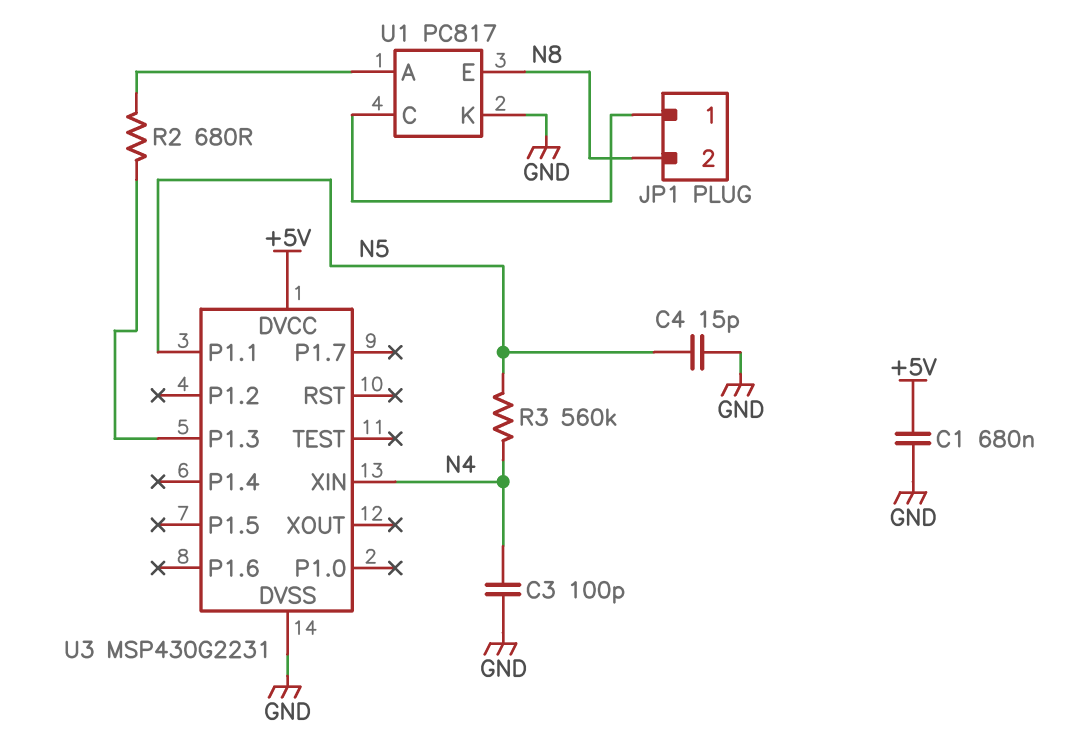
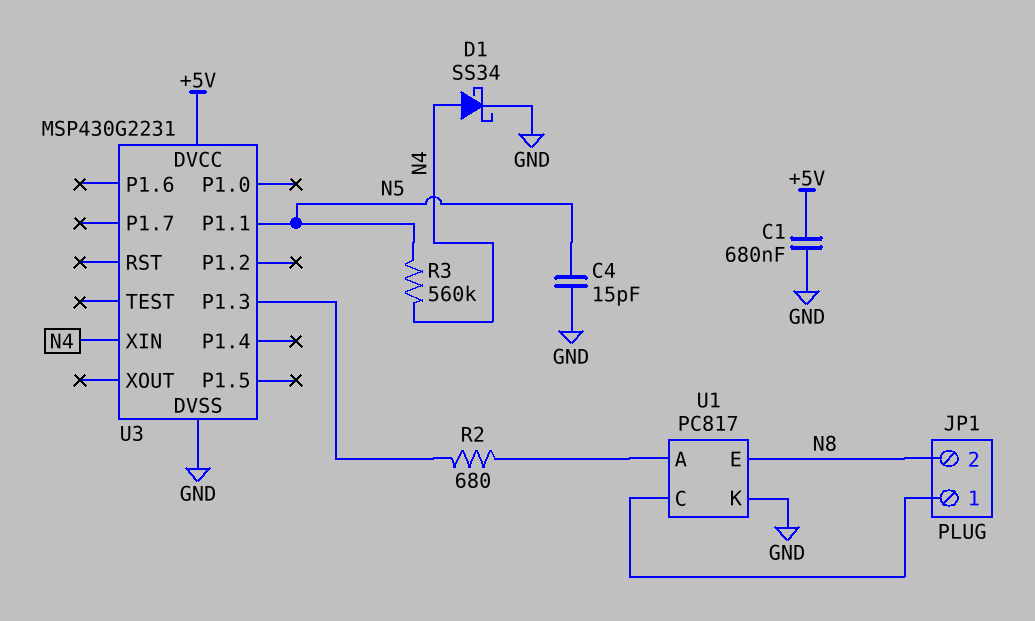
C3: 100pF (GND, N4) -> none
D1: none -> schottky SS34 (A N4, K GND)

